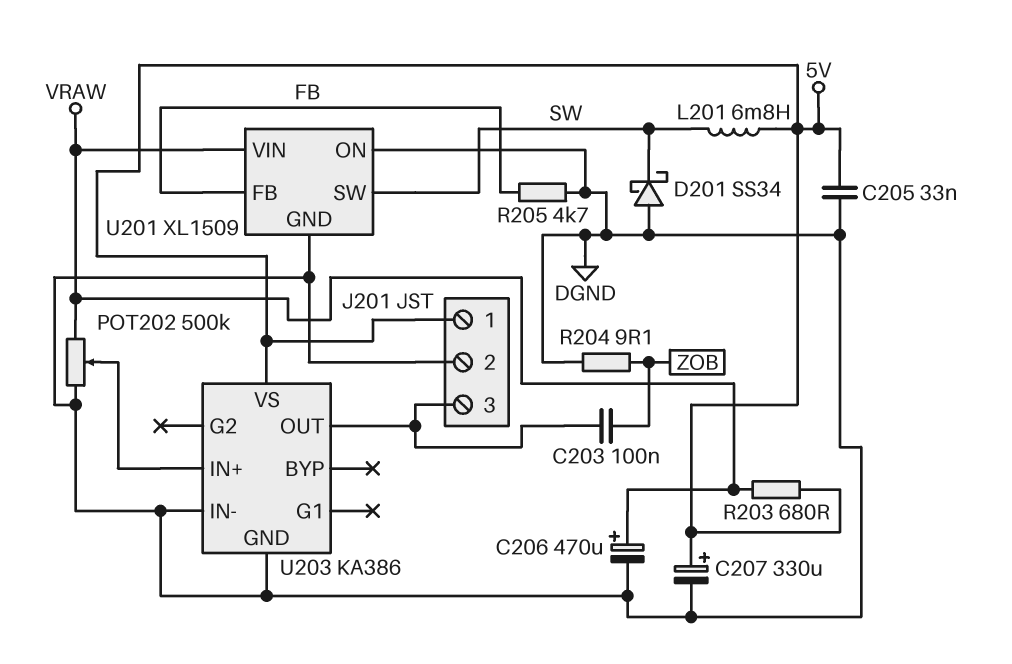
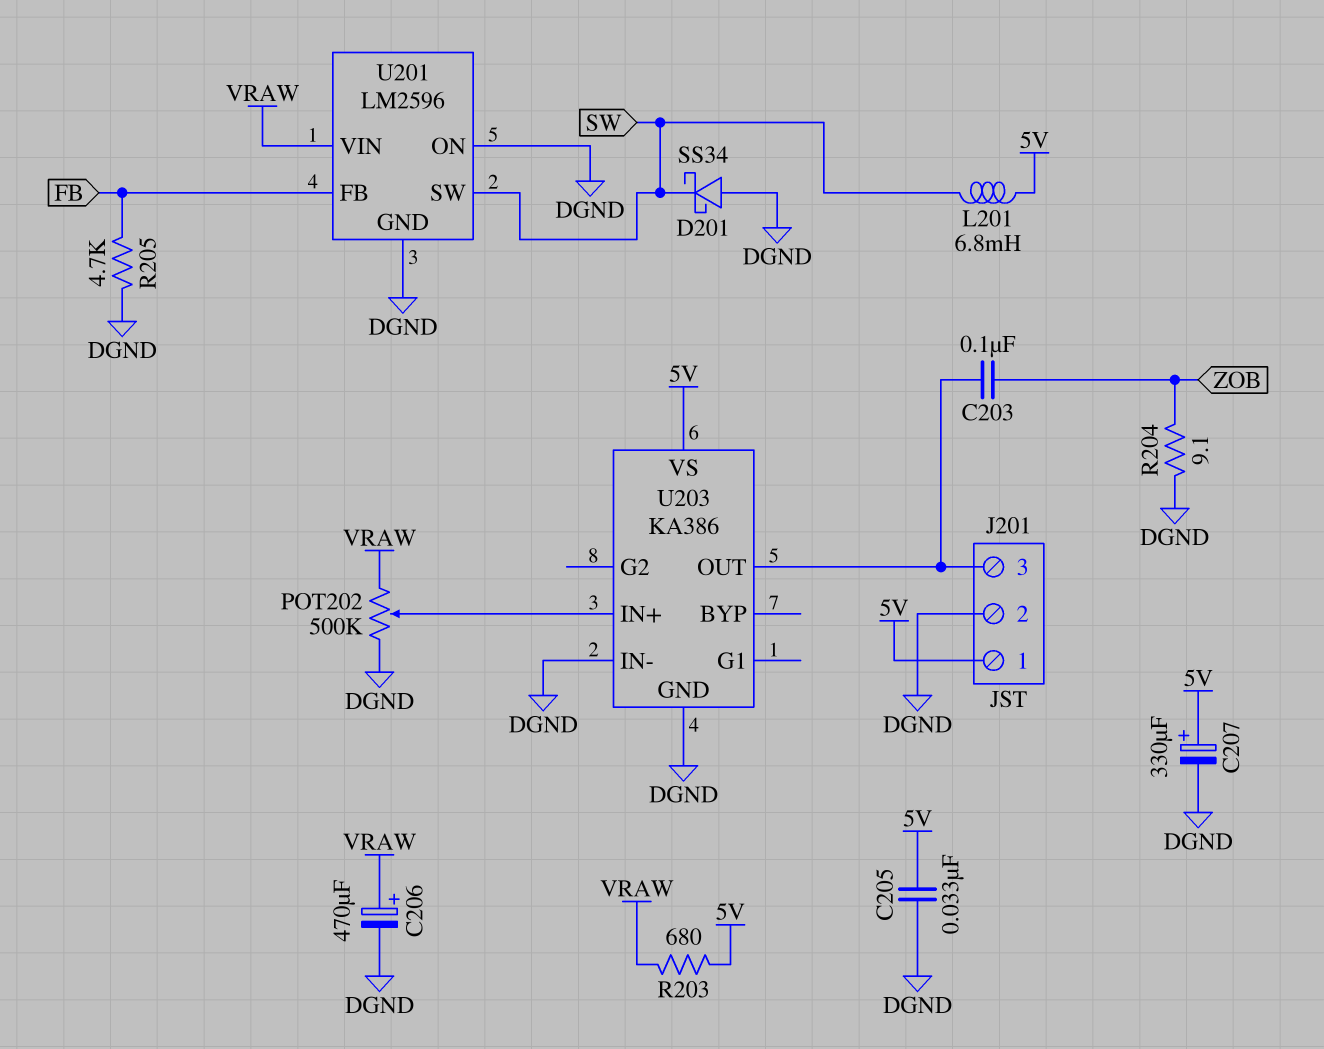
U201: XL1509 -> LM2596

